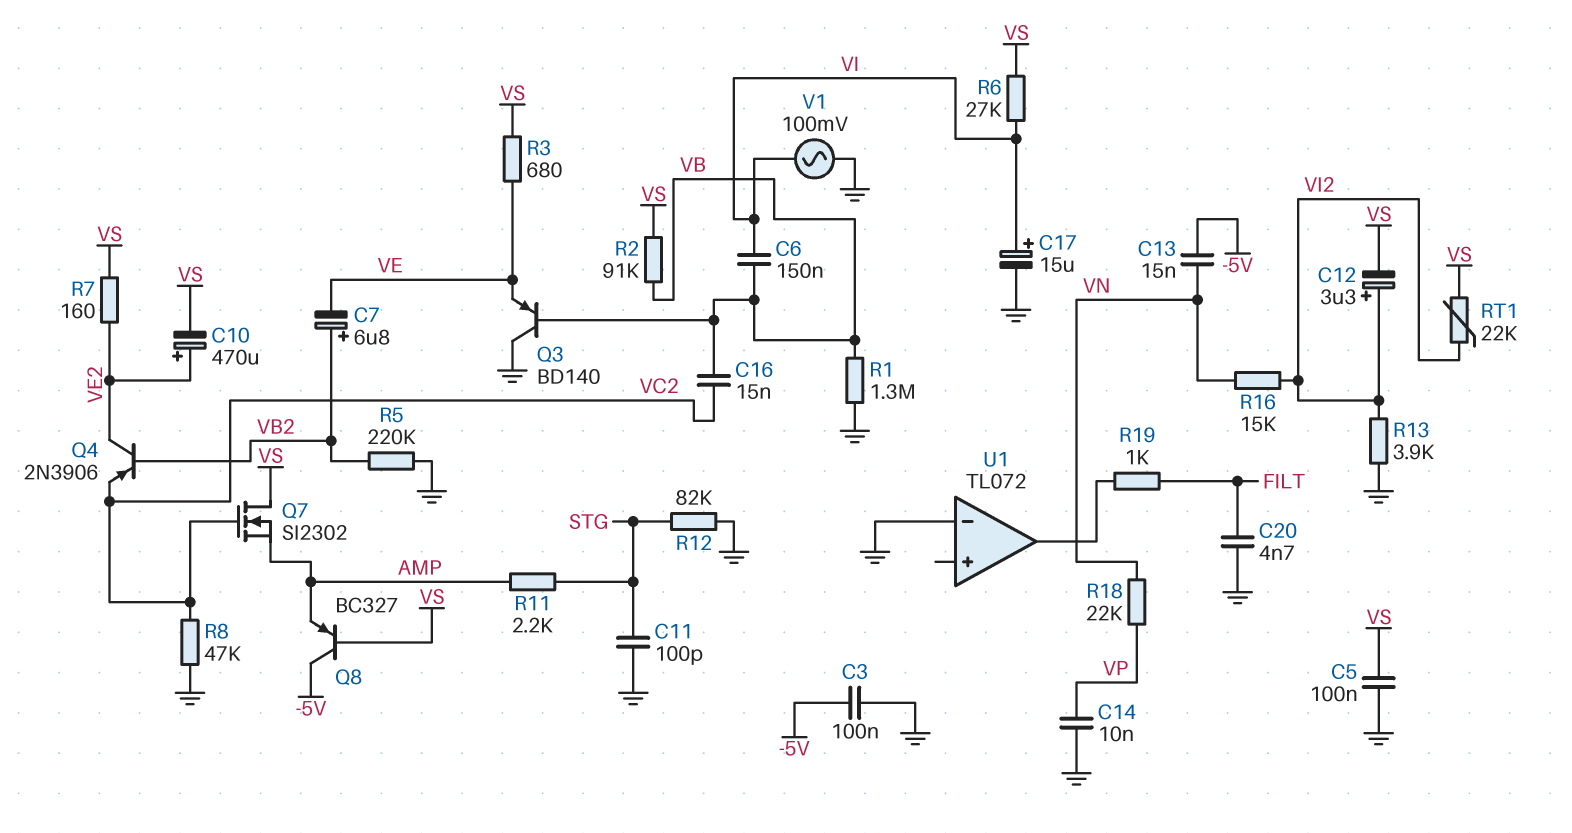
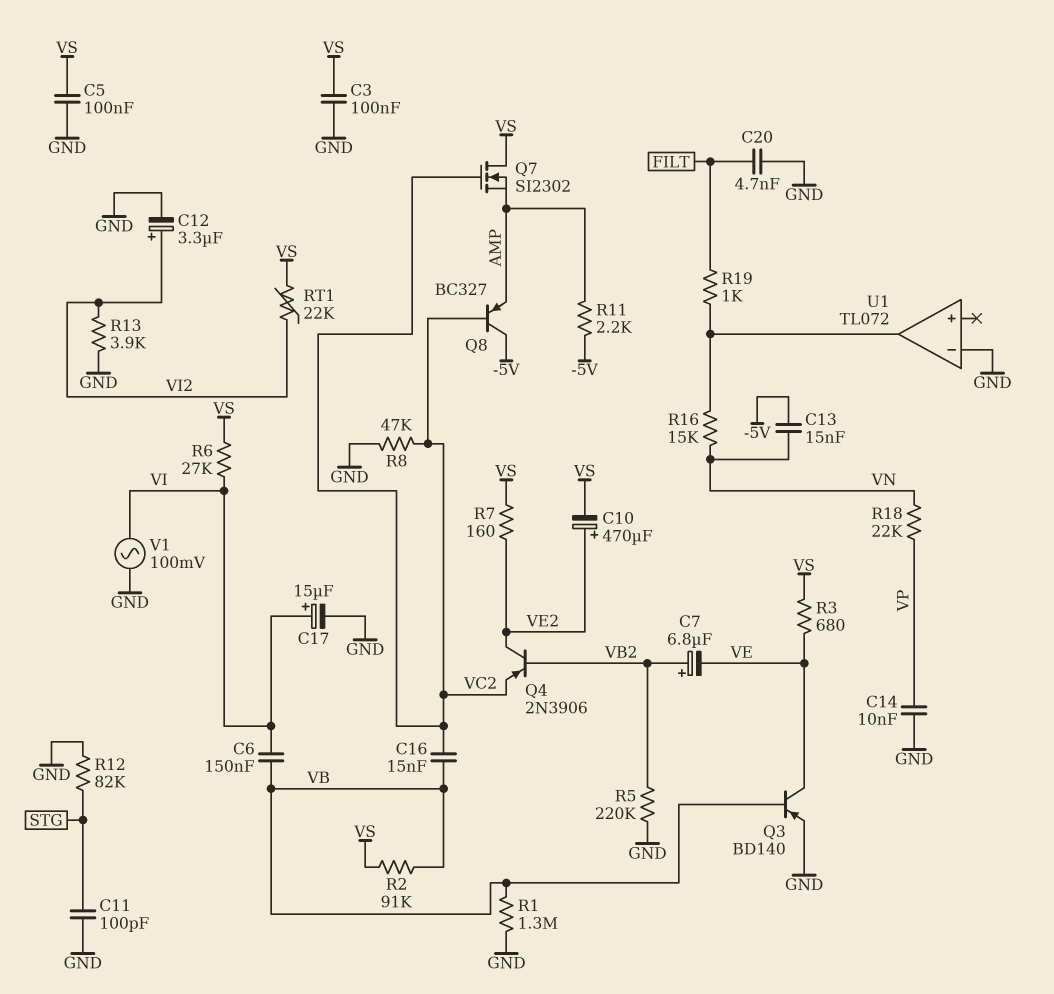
C3: 100nF (-5V, GND) -> 100nF (GND, VS)
C12: 3.3uF (plus VI2, minus VS) -> 3.3uF (plus VI2, minus GND)
Q3: PNP BD140 (B VB, C GND, E VE) -> PNP BD140 (B VB, C VE, E GND)
Q8: PNP BC327 (B VS, C -5V, E AMP) -> PNP BC327 (B VC2, C -5V, E AMP)
R11: 2.2k (AMP, STG) -> 2.2k (-5V, AMP)
R16: 15k (VI2, VN) -> 15k (U1/out, VN)

